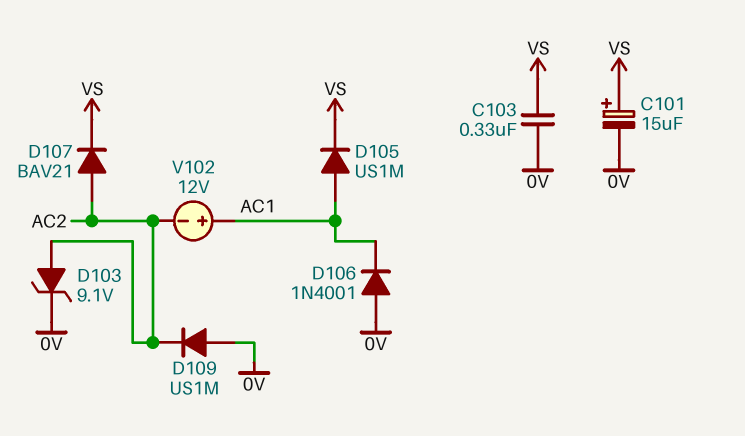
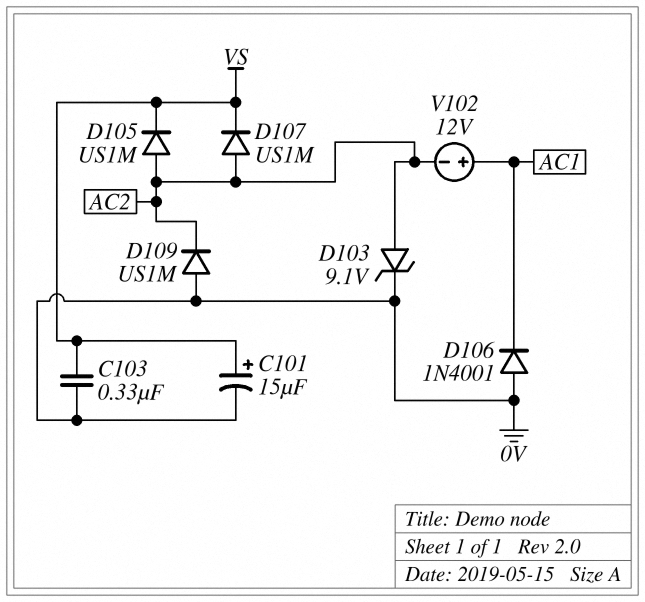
D105: diode US1M (A AC1, K VS) -> diode US1M (A AC2, K VS)
D107: diode BAV21 (A AC2, K VS) -> diode US1M (A AC2, K VS)

